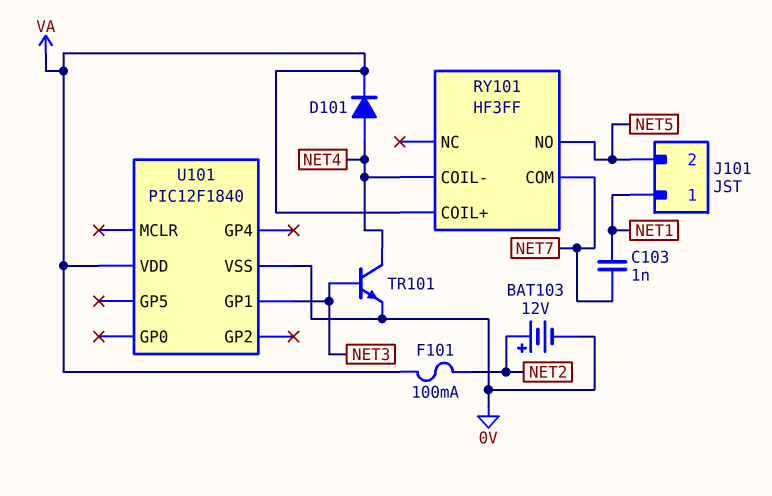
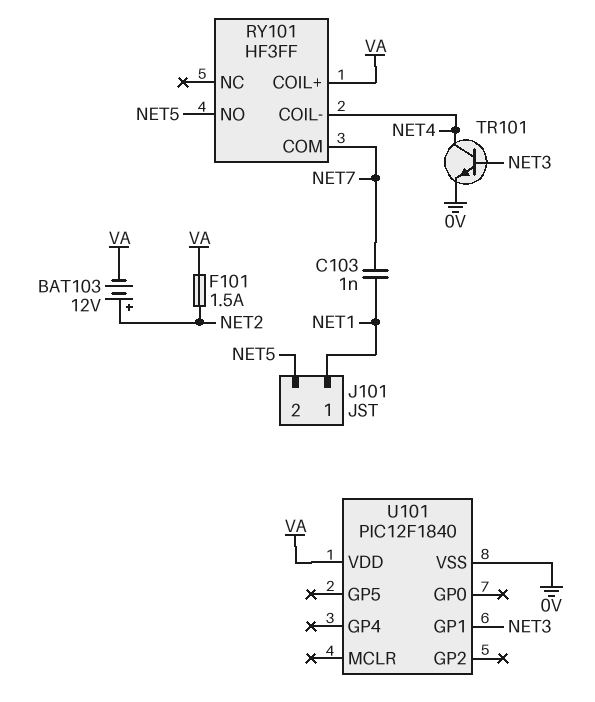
BAT103: 12V (plus NET2, minus 0V) -> 12V (plus NET2, minus VA)
D101: diode (A NET4, K VA) -> none
F101: 100mA (NET2, VA) -> 1.5A (NET2, VA)

